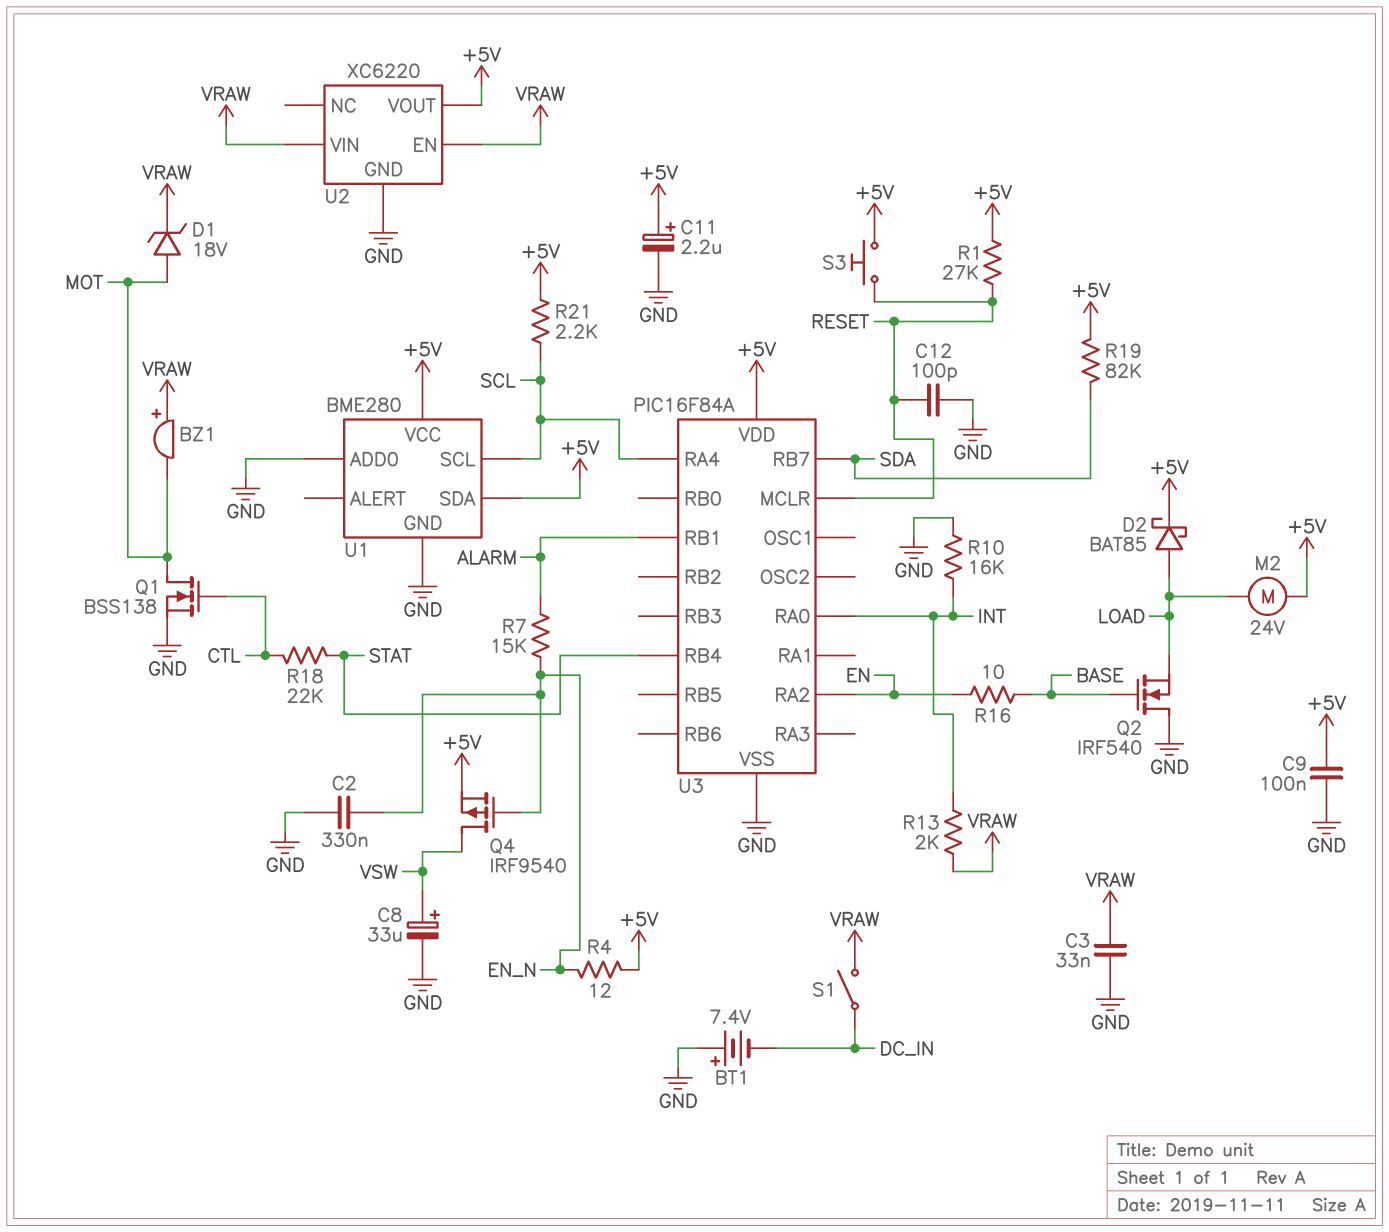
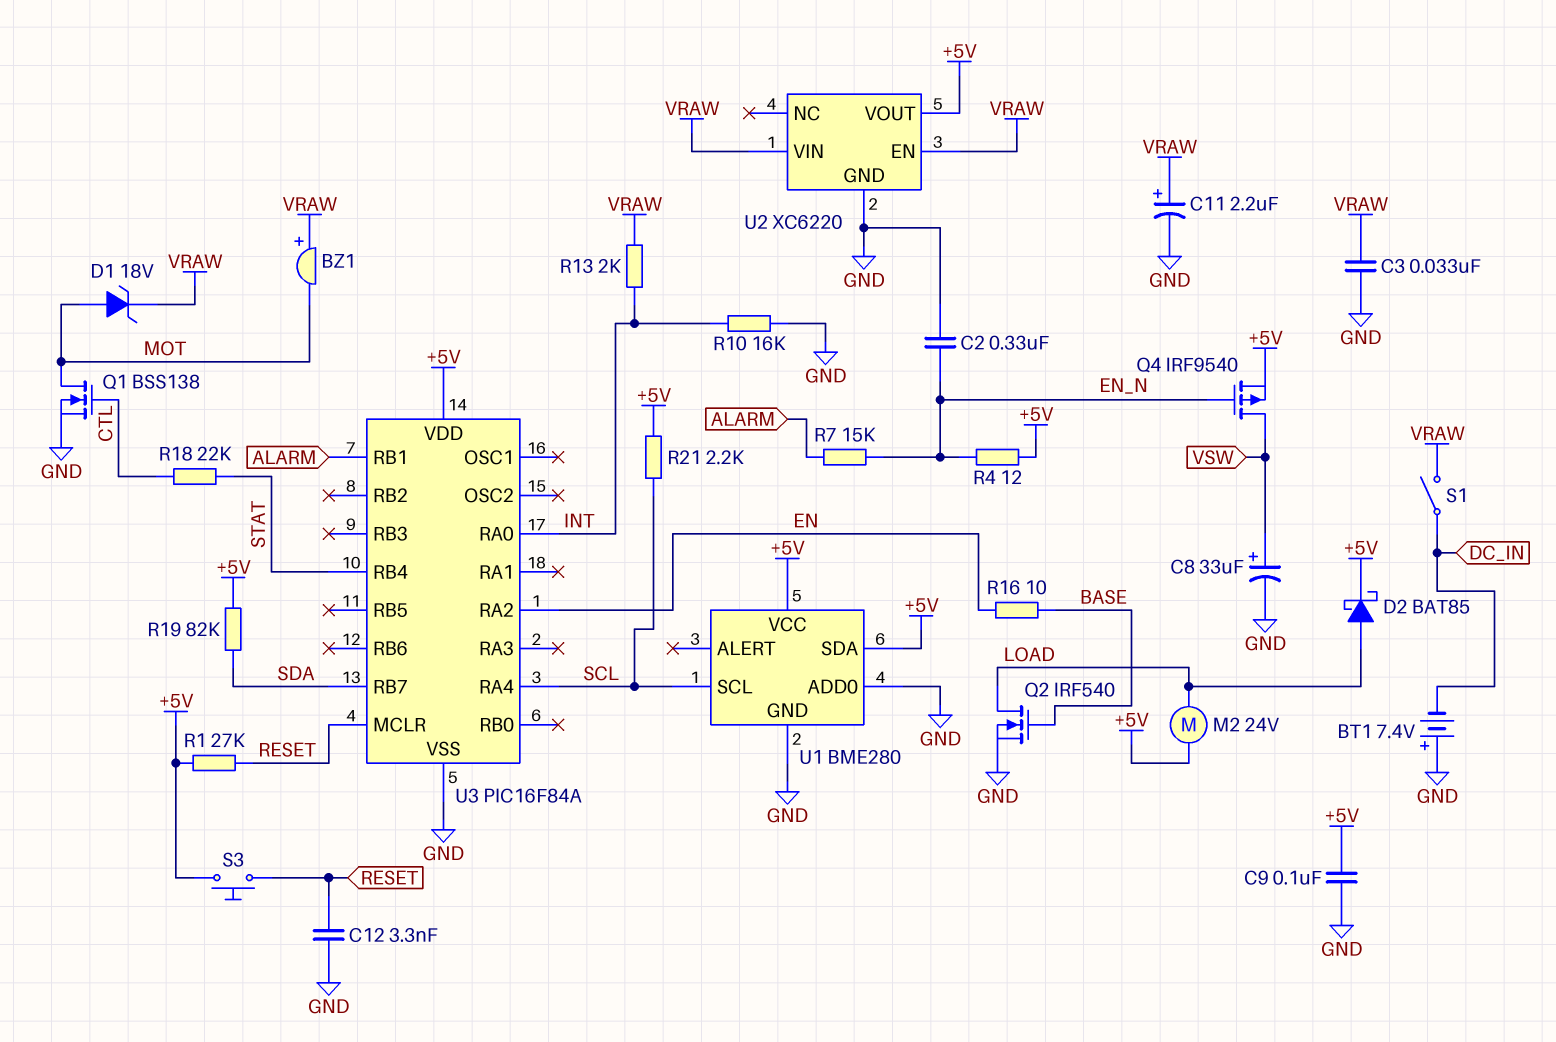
C11: 2.2uF (plus +5V, minus GND) -> 2.2uF (plus VRAW, minus GND)
C12: 100pF (GND, RESET) -> 3.3nF (GND, RESET)
Q2: NMOS IRF540 (G BASE, D GND, S LOAD) -> NMOS IRF540 (G BASE, D LOAD, S GND)

